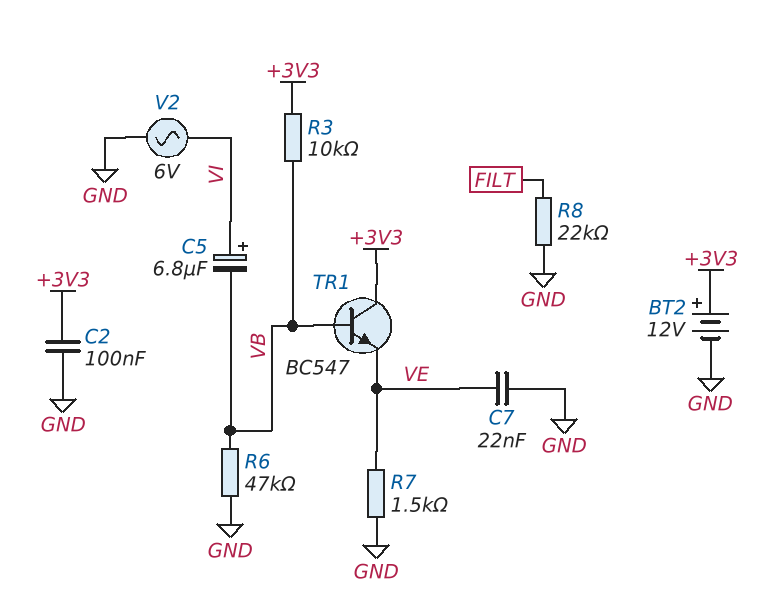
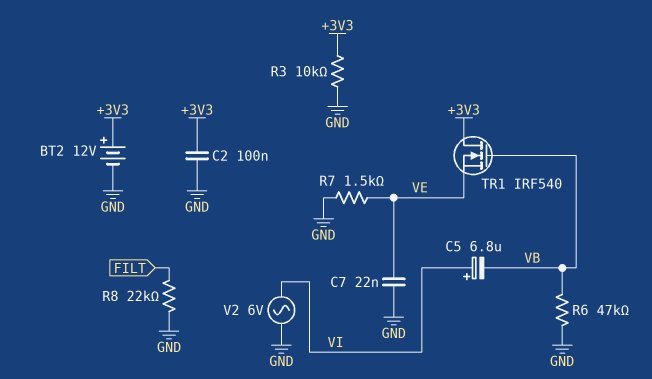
R3: 10k (+3V3, VB) -> 10k (+3V3, GND)
TR1: NPN BC547 (B VB, C +3V3, E VE) -> NMOS IRF540 (G VB, D +3V3, S VE)

